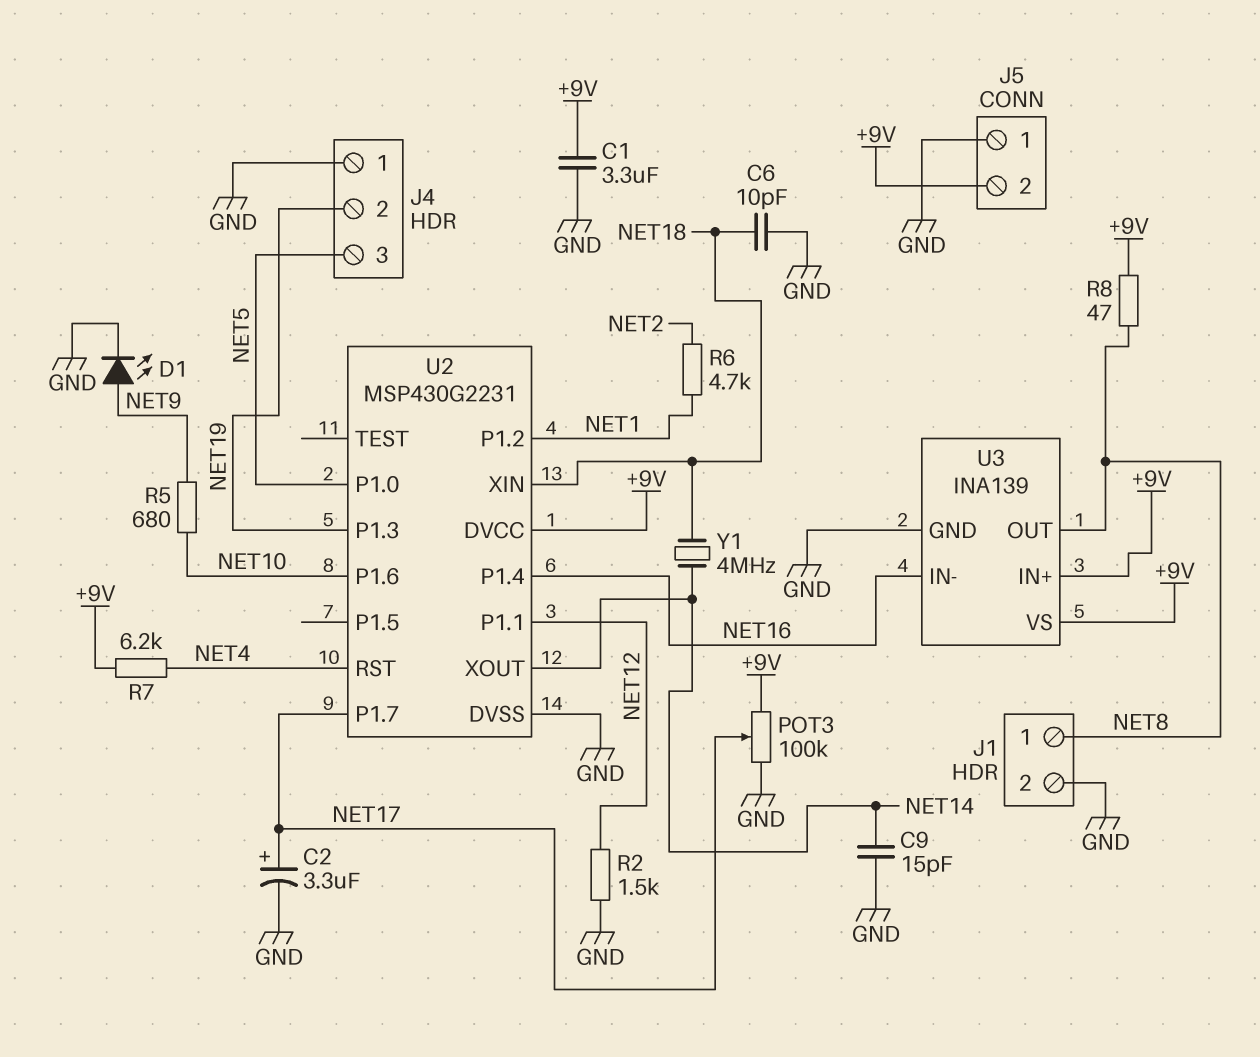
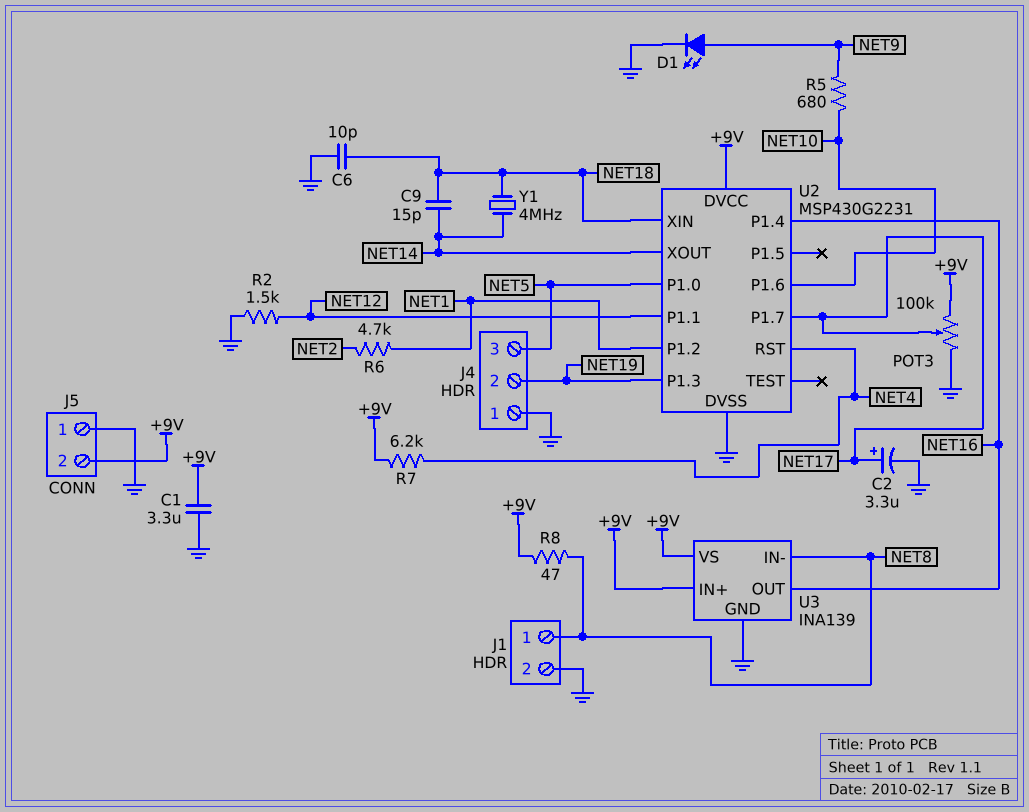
C9: 15pF (GND, NET14) -> 15pF (NET14, NET18)
U3 pin IN-: NET16 -> NET8
U3 pin OUT: NET8 -> NET16

